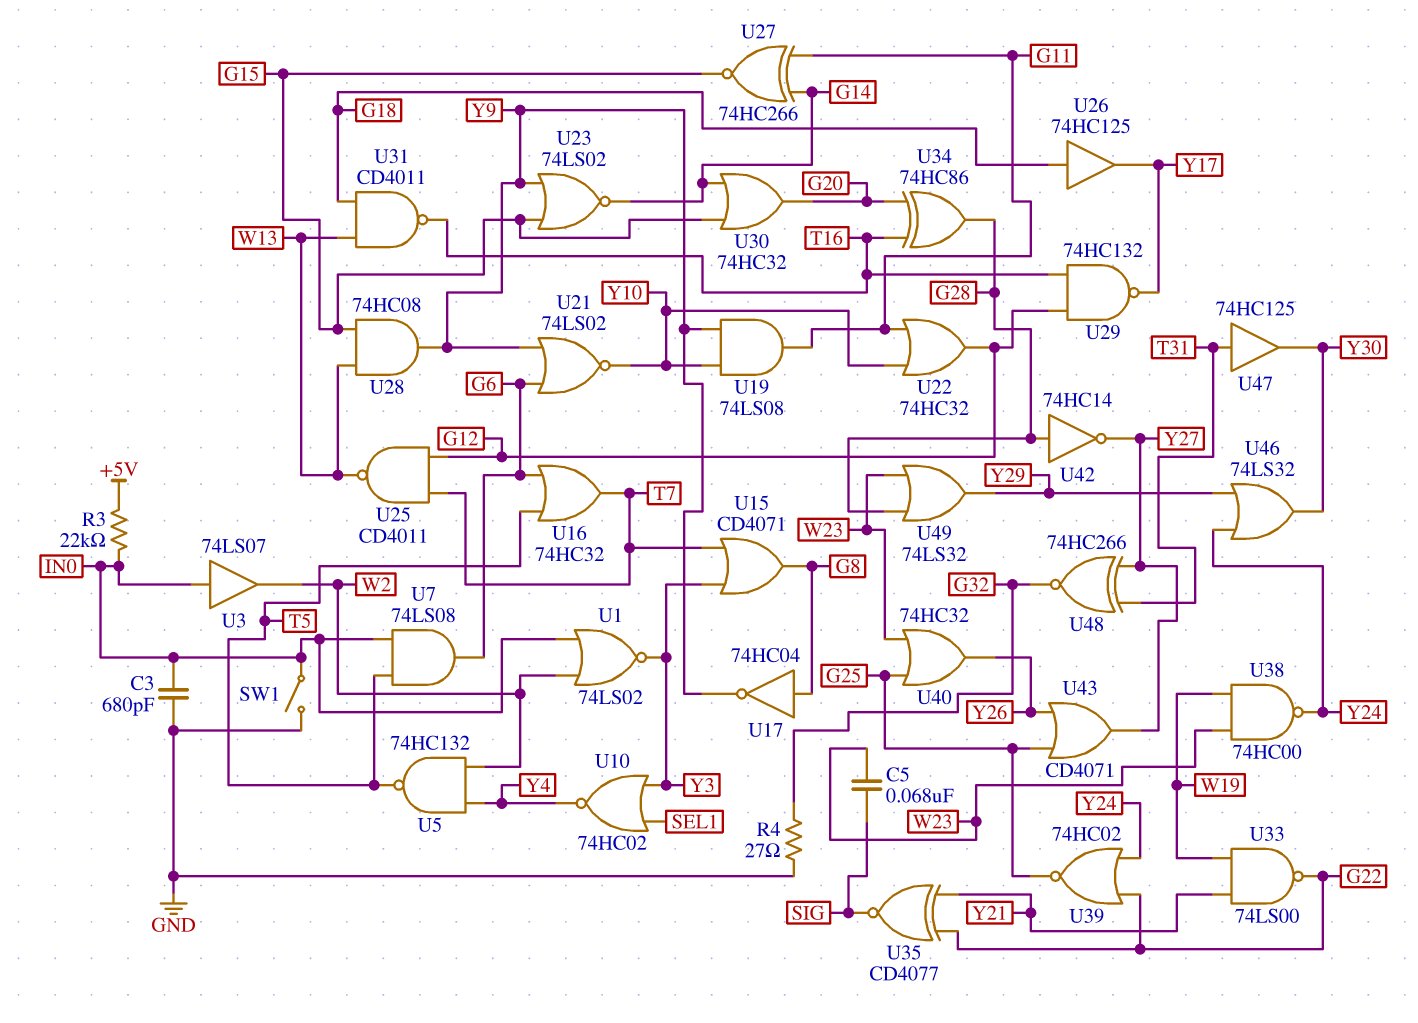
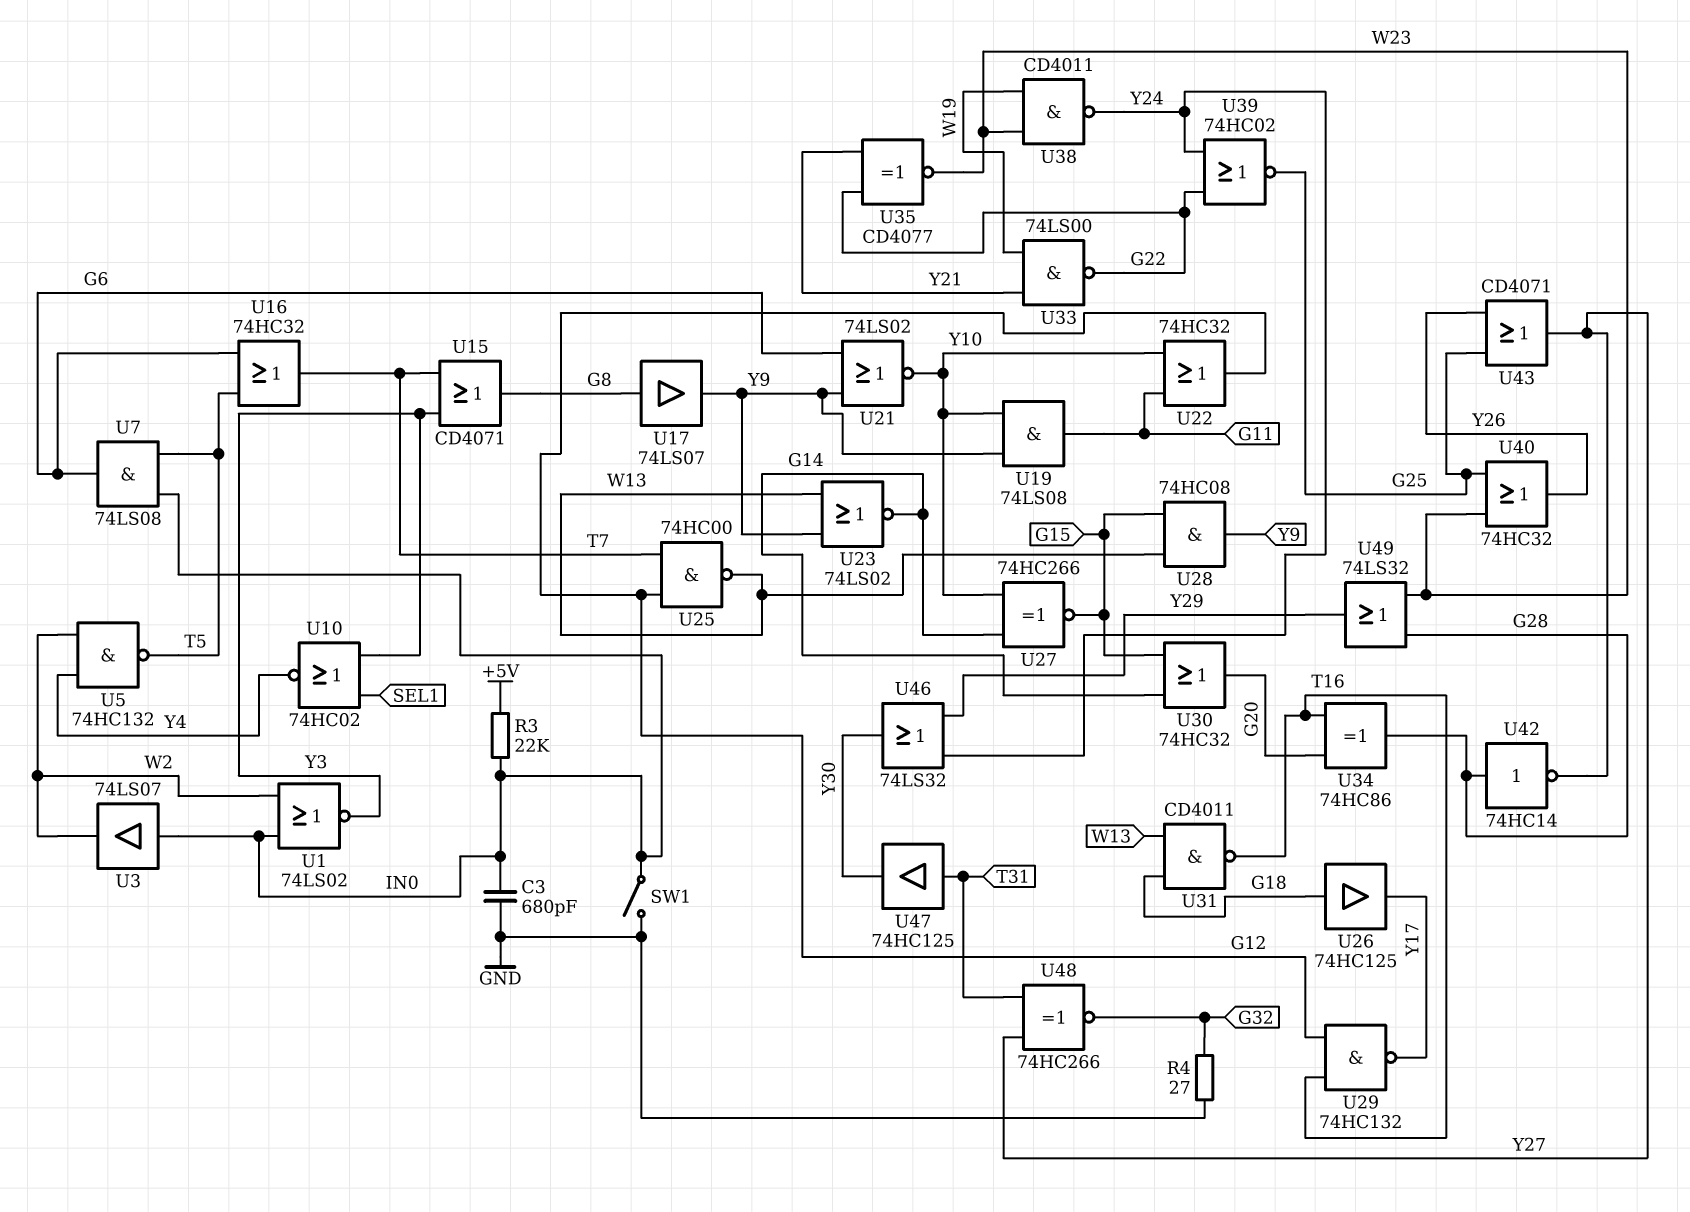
C5: 68nF (SIG, W23) -> none
U17: NOT 74HC04 (in G8, out Y9) -> buffer 74LS07 (in G8, out Y9)
U23: NOR 74LS02 (in G15, in Y9, out G14) -> NOR 74LS02 (in W13, in Y9, out G14)
U25: NAND CD4011 (in G12, in T7, out W13) -> NAND 74HC00 (in G12, in T7, out W13)
U27: XNOR 74HC266 (in G11, in G14, out G15) -> XNOR 74HC266 (in G14, in Y10, out G15)
U35: XNOR CD4077 (in G22, in Y21, out SIG) -> XNOR CD4077 (in G22, in Y21, out W23)
U38: NAND 74HC00 (in W19, in W23, out Y24) -> NAND CD4011 (in W19, in W23, out Y24)

